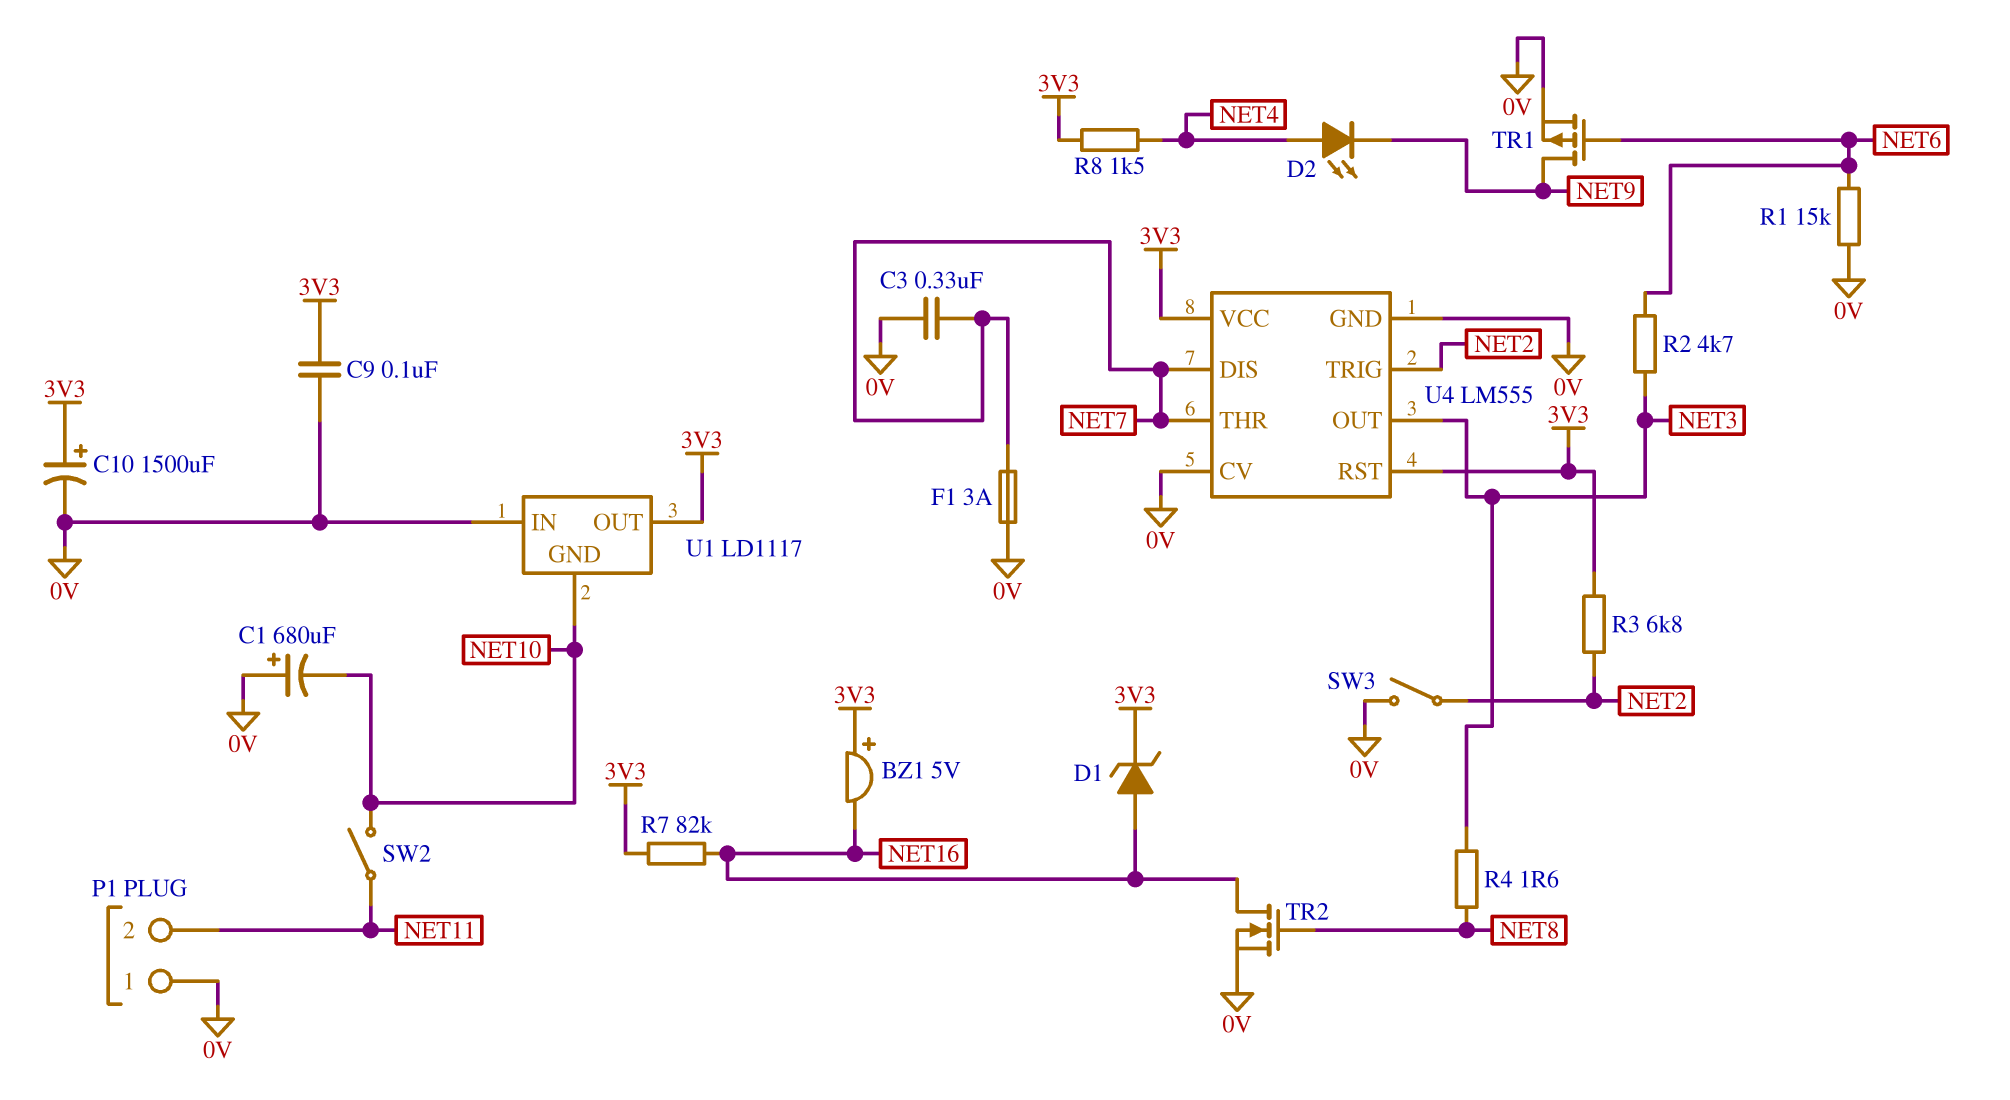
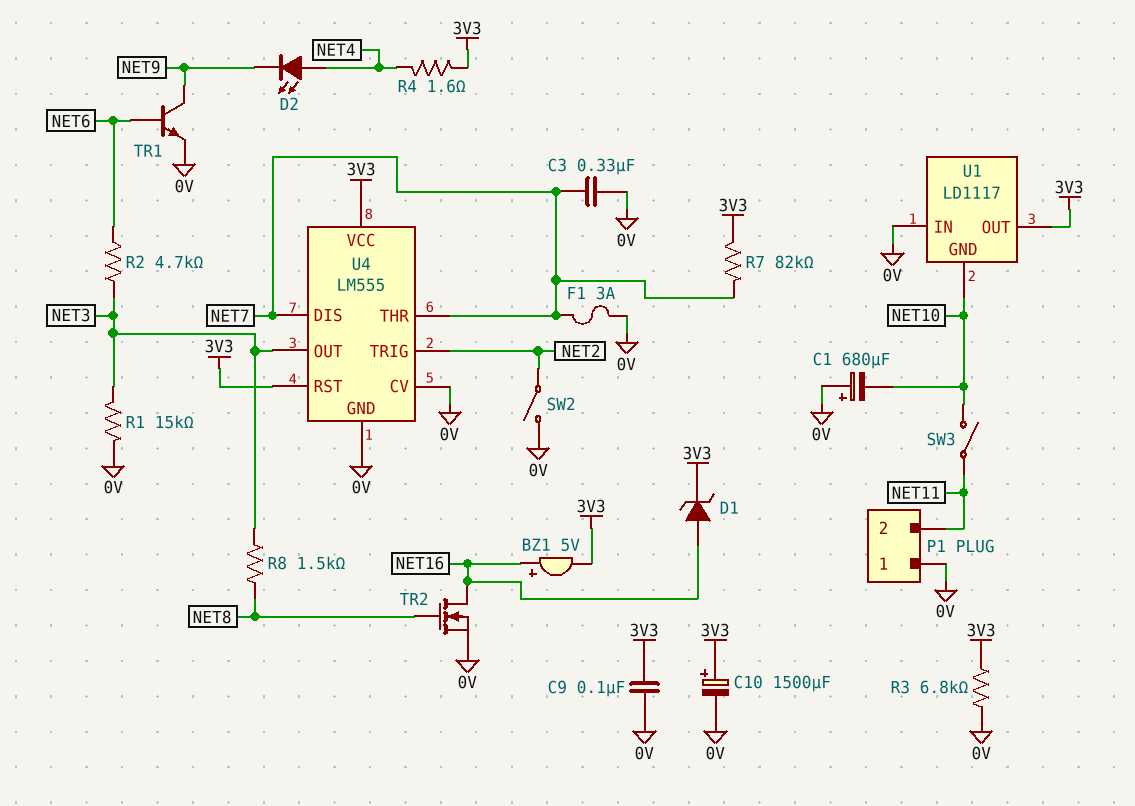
BZ1: buzzer 5V (plus 3V3, minus NET16) -> buzzer 5V (plus NET16, minus 3V3)
R1: 15k (0V, NET6) -> 15k (0V, NET3)
R3: 6.8k (3V3, NET2) -> 6.8k (0V, 3V3)
R4: 1.6 (NET3, NET8) -> 1.6 (3V3, NET4)
R7: 82k (3V3, NET16) -> 82k (3V3, NET7)
R8: 1.5k (3V3, NET4) -> 1.5k (NET3, NET8)
SW2: switch (NET10, NET11) -> switch (0V, NET2)
SW3: switch (0V, NET2) -> switch (NET10, NET11)
TR1: PMOS (G NET6, D NET9, S 0V) -> NPN (B NET6, C NET9, E 0V)

